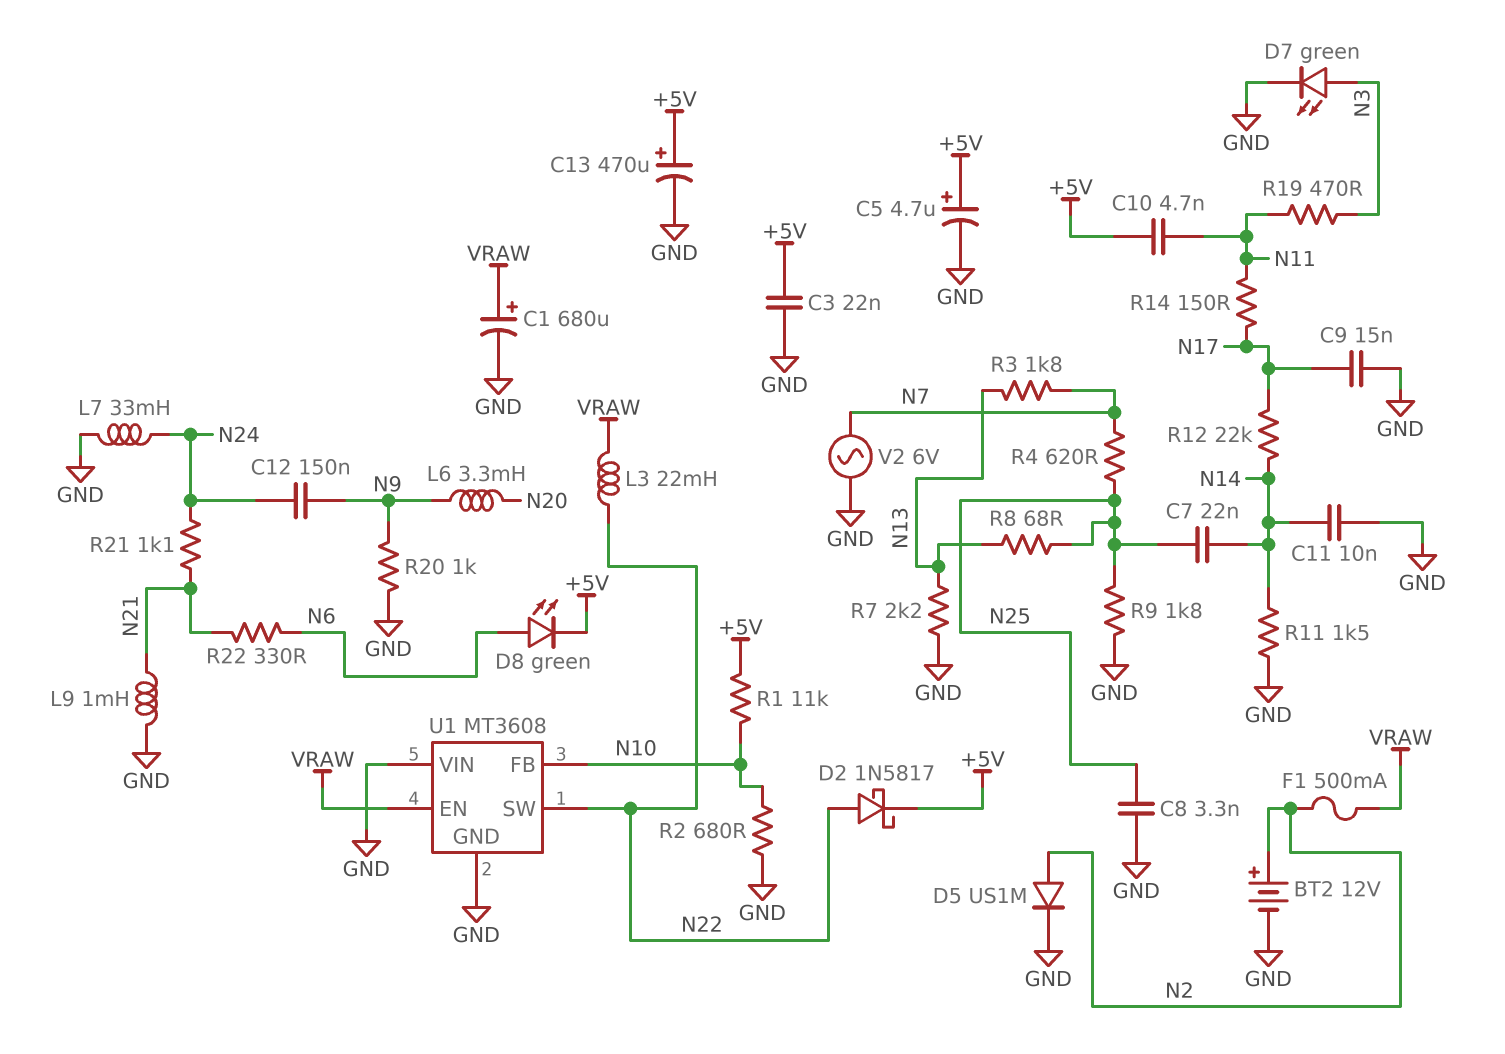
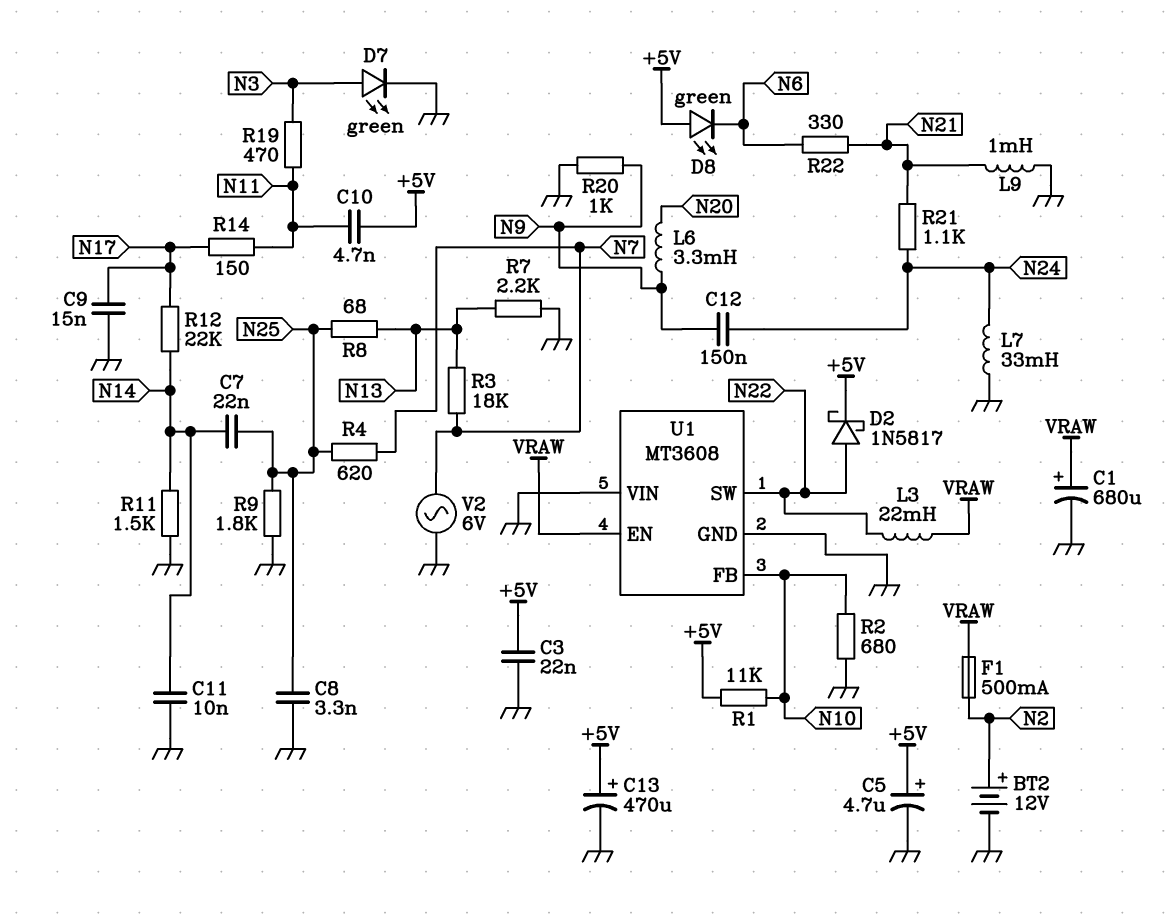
D5: diode US1M (A N2, K GND) -> none
D8: LED green (A N6, K +5V) -> LED green (A +5V, K N6)
R3: 1.8k (N7, N13) -> 18k (N7, N13)

